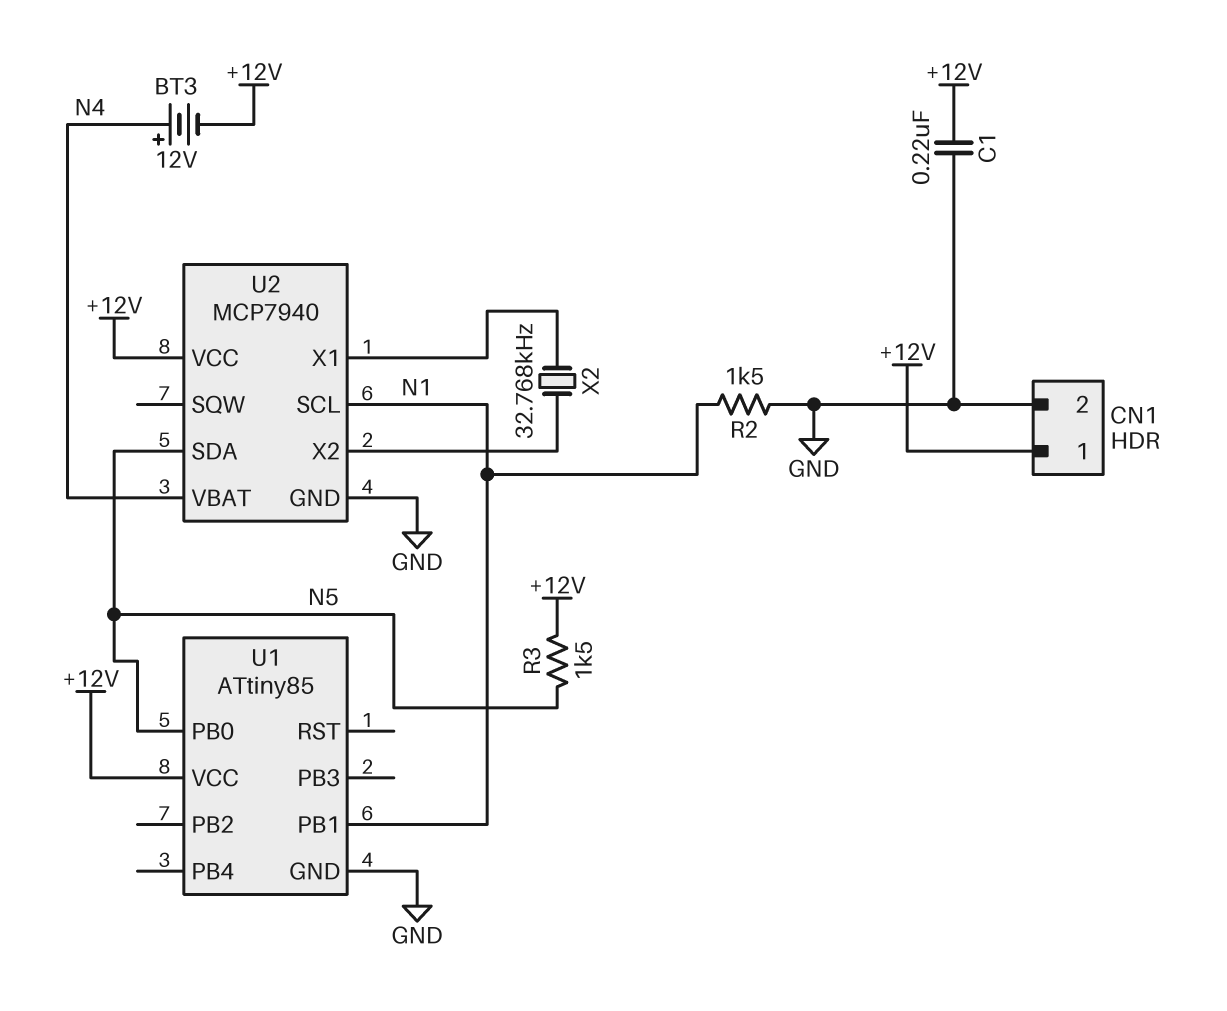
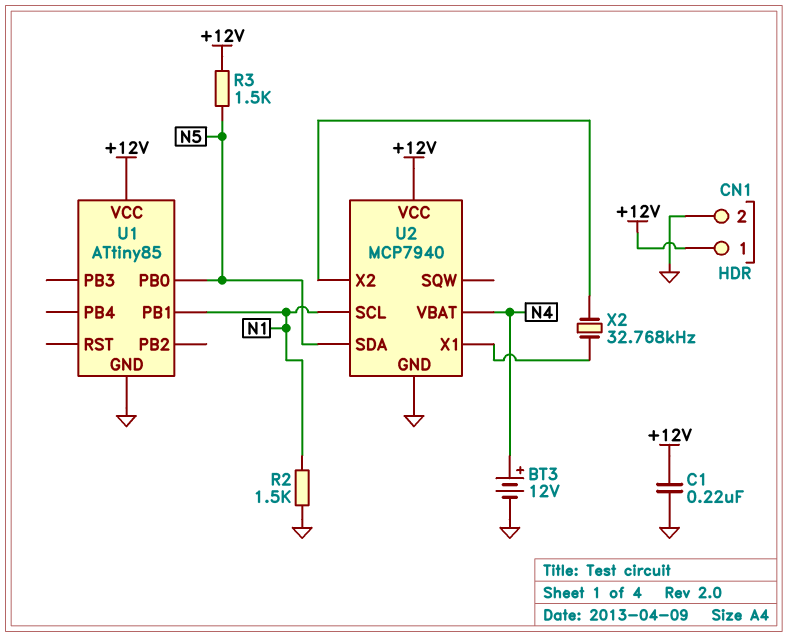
BT3: 12V (plus N4, minus +12V) -> 12V (plus N4, minus GND)

